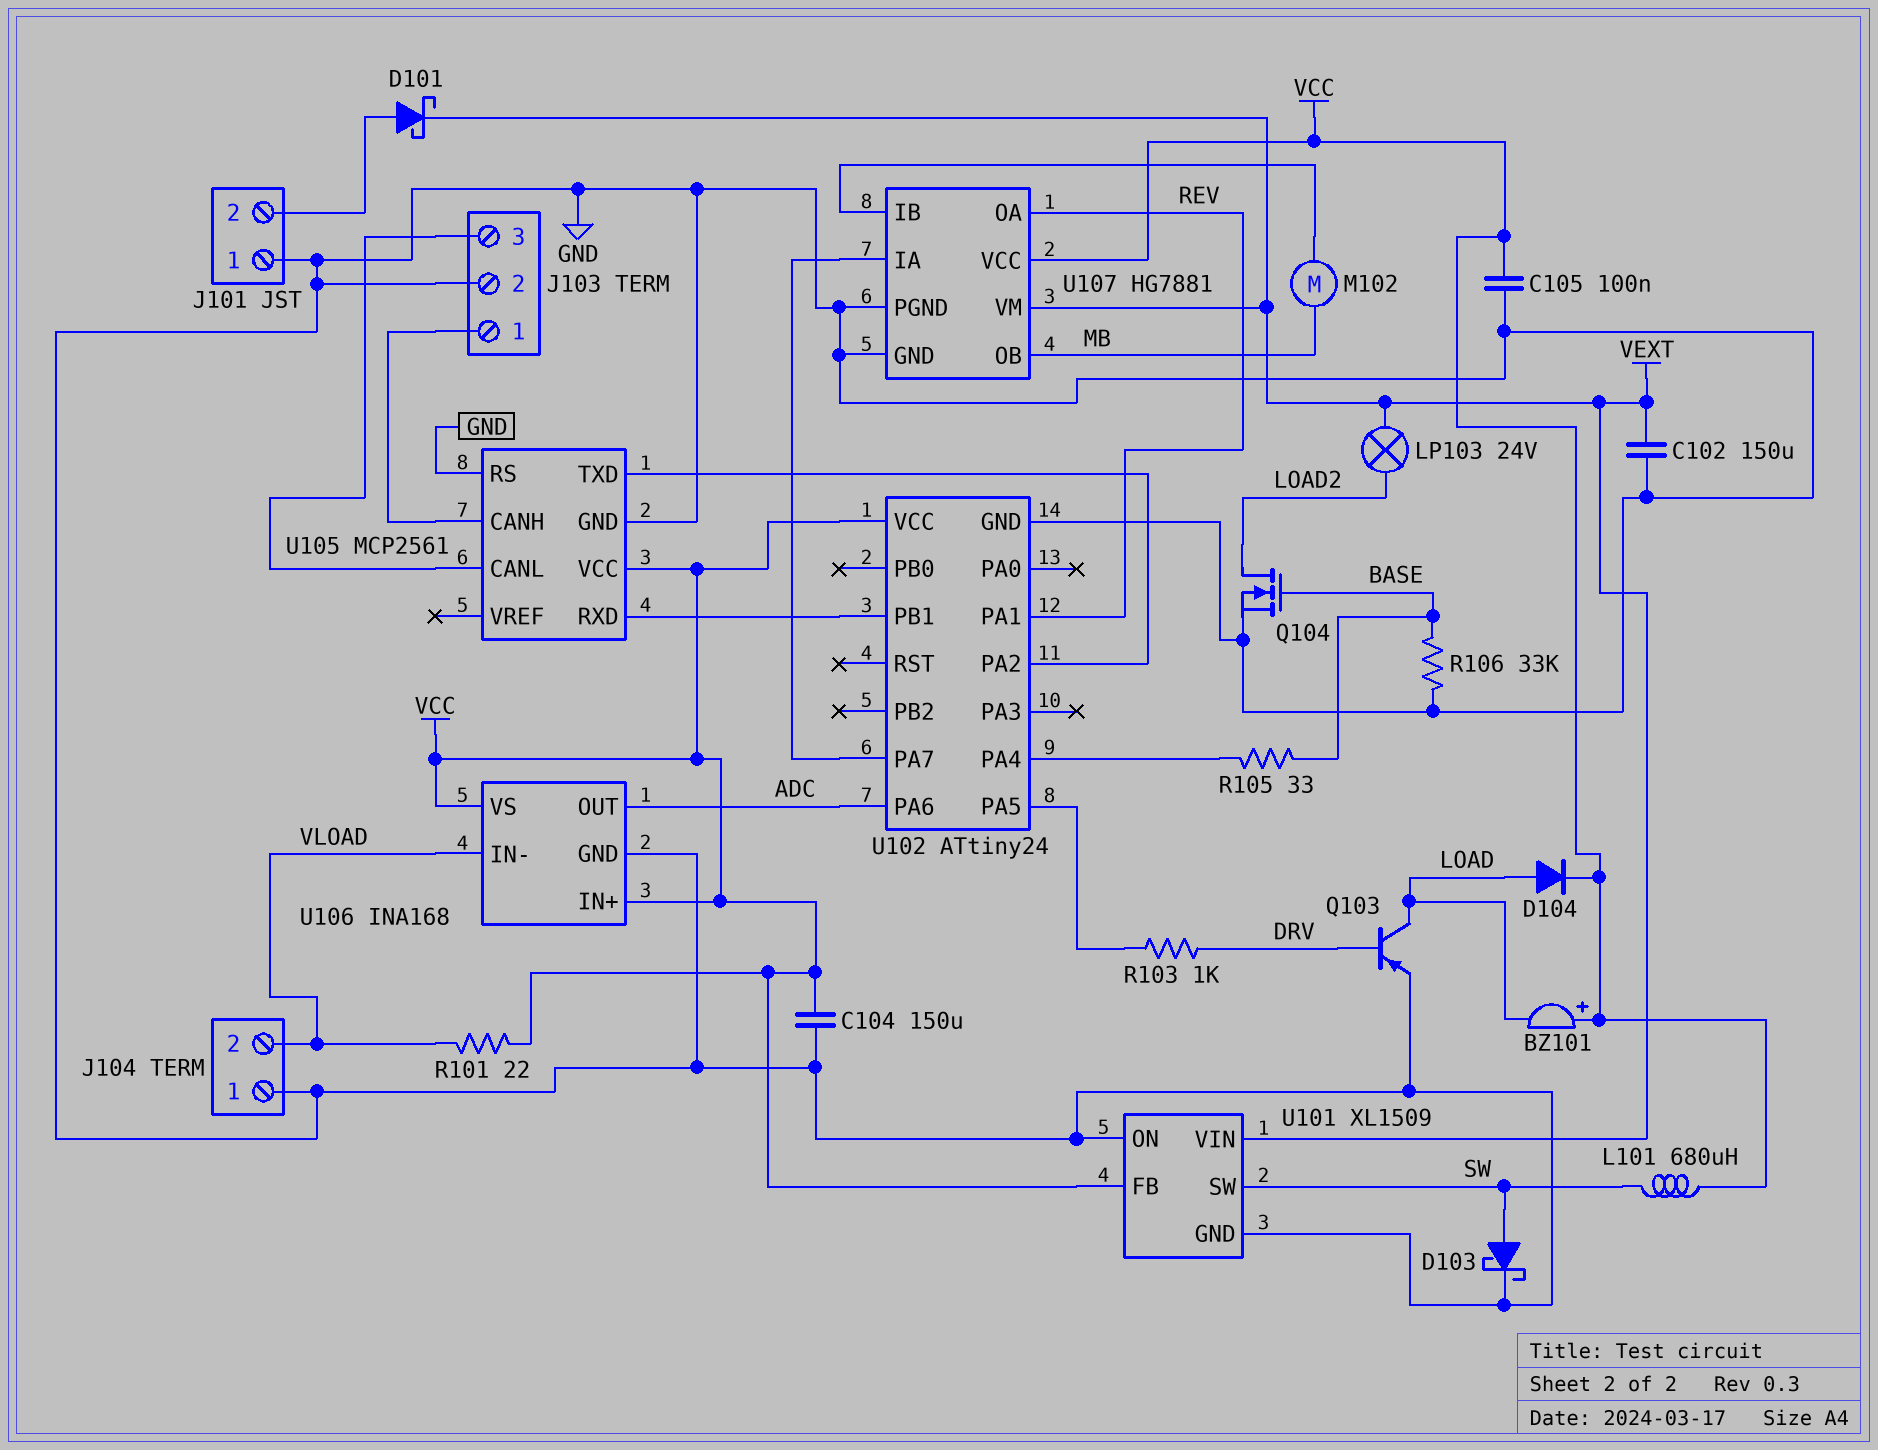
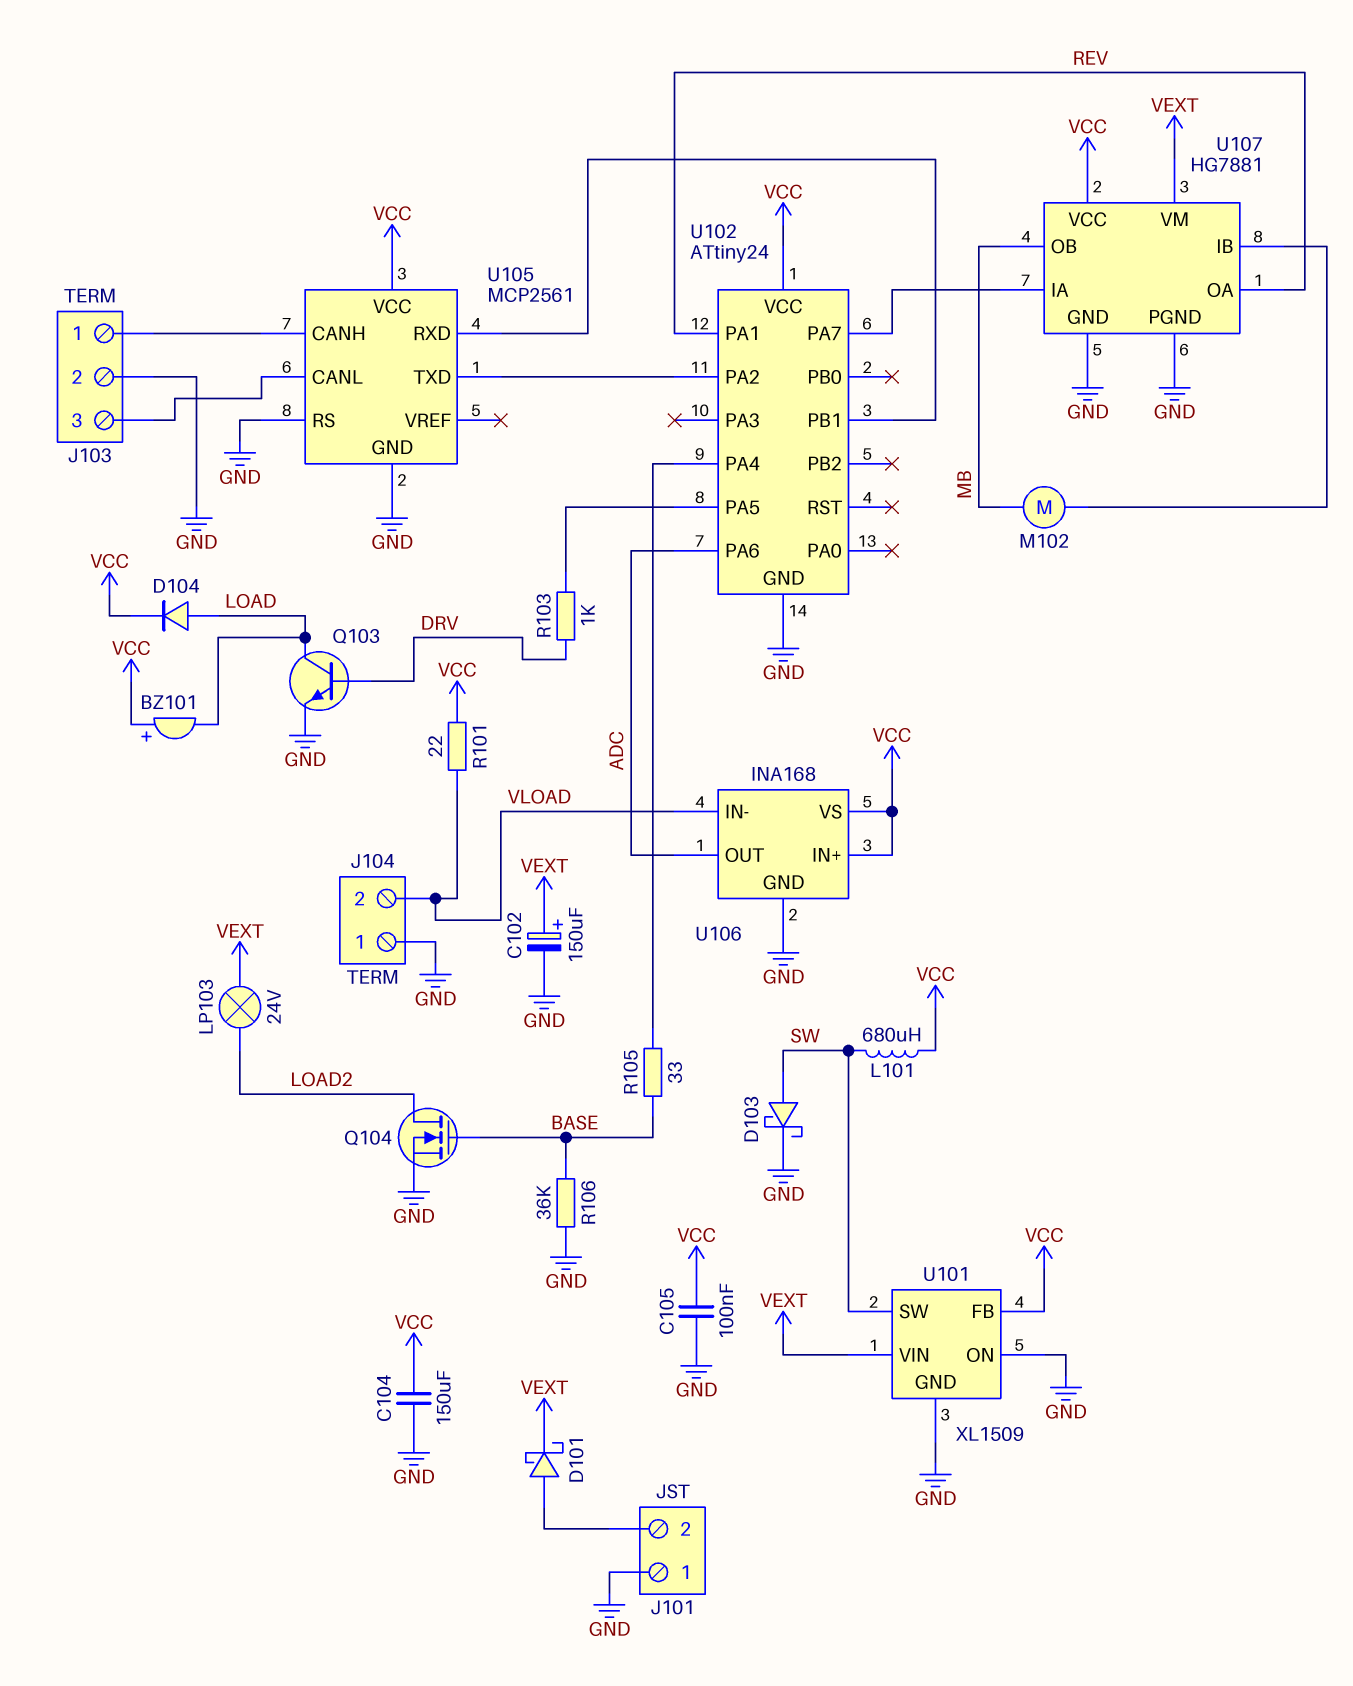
C102: 150uF (GND, VEXT) -> 150uF (plus VEXT, minus GND)
Q103: PNP (B DRV, C LOAD, E GND) -> NPN (B DRV, C LOAD, E GND)
R106: 33k (BASE, GND) -> 36k (BASE, GND)

